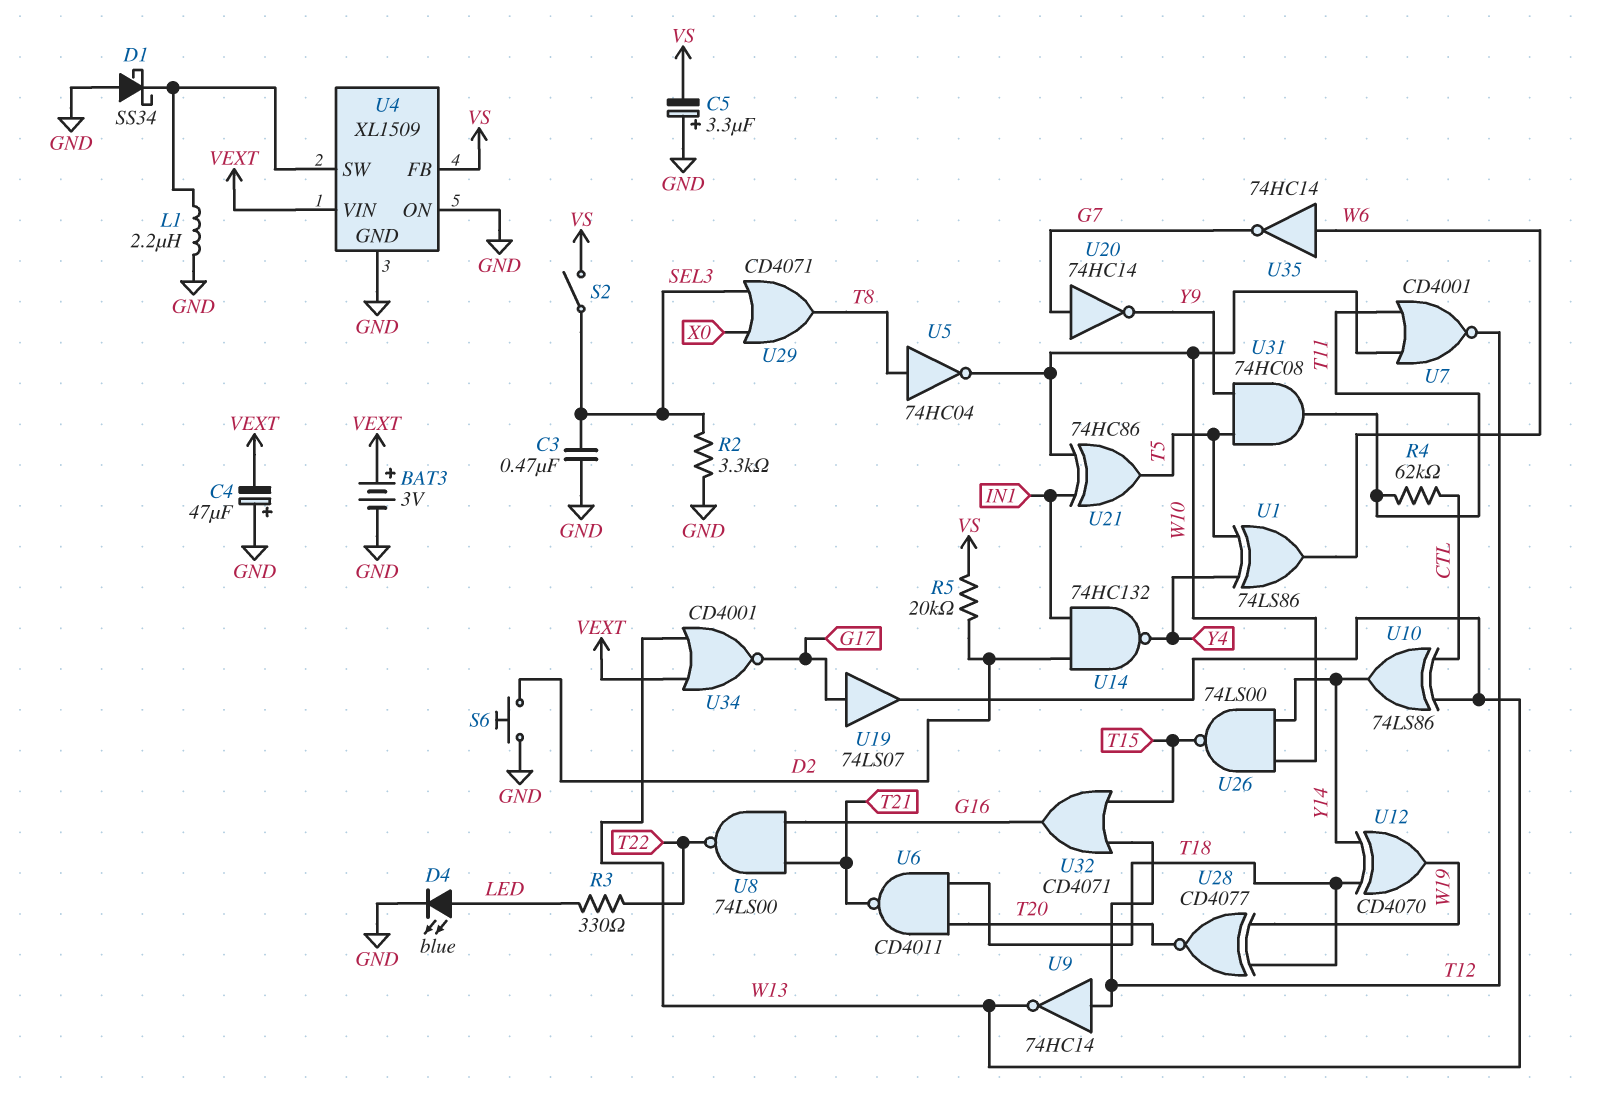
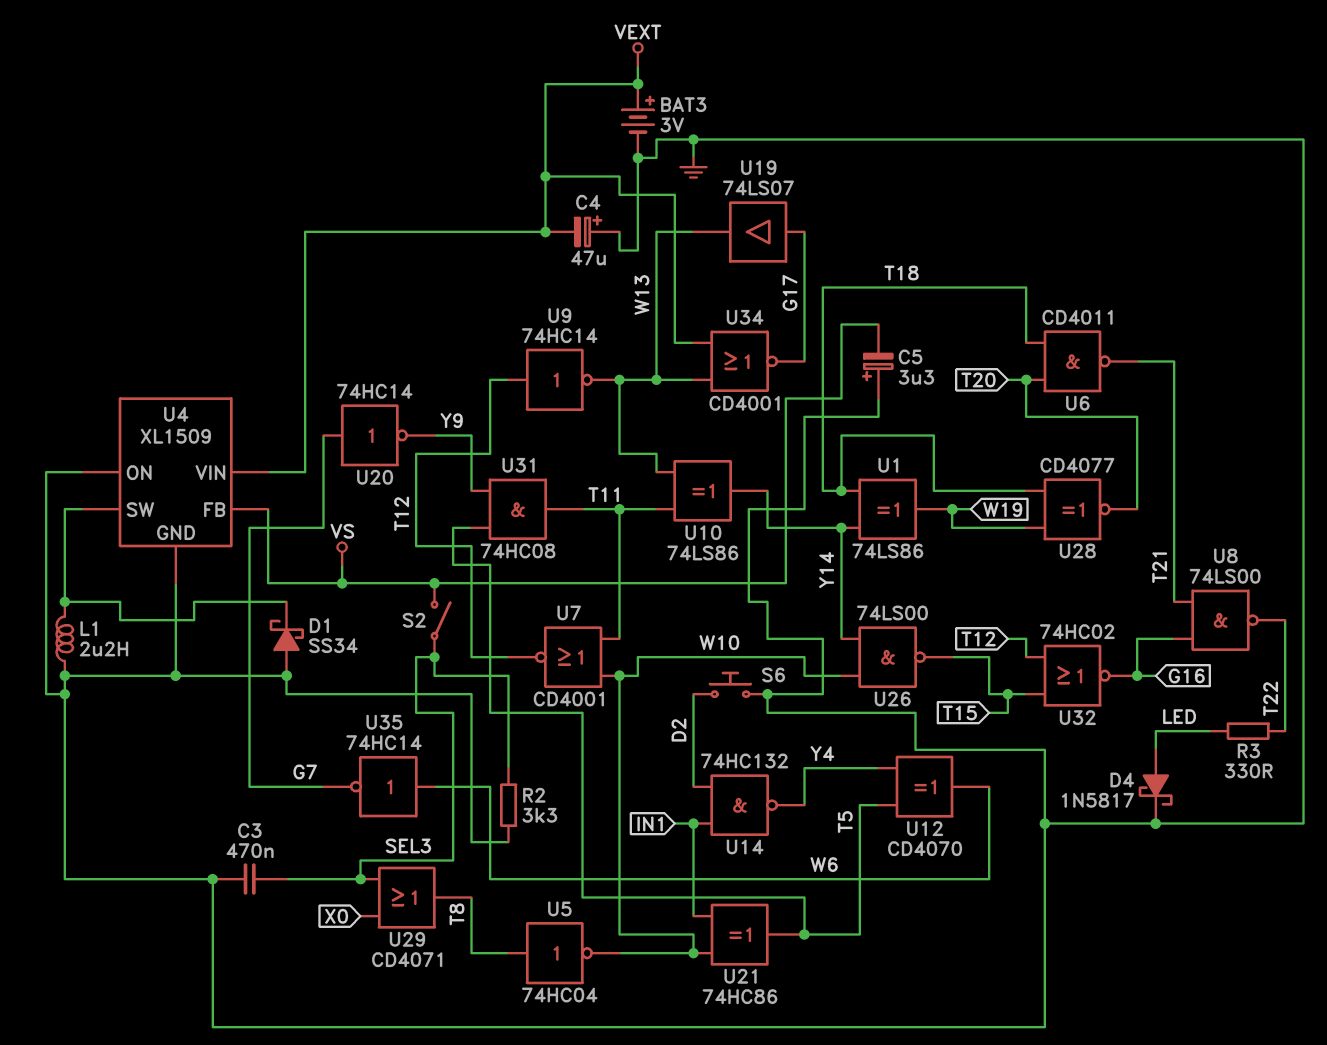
D4: LED blue (A LED, K GND) -> schottky 1N5817 (A LED, K GND)
R4: 62k (CTL, T11) -> none
R5: 20k (D2, VS) -> none
U1: XOR 74LS86 (in T5, in Y4, out W6) -> XOR 74LS86 (in T18, in Y14, out W19)
U10: XOR 74LS86 (in CTL, in W13, out Y14) -> XOR 74LS86 (in T11, in W13, out Y14)
U12: XOR CD4070 (in T18, in Y14, out W19) -> XOR CD4070 (in T5, in Y4, out W6)
U32: OR CD4071 (in T12, in T15, out G16) -> NOR 74HC02 (in T12, in T15, out G16)

